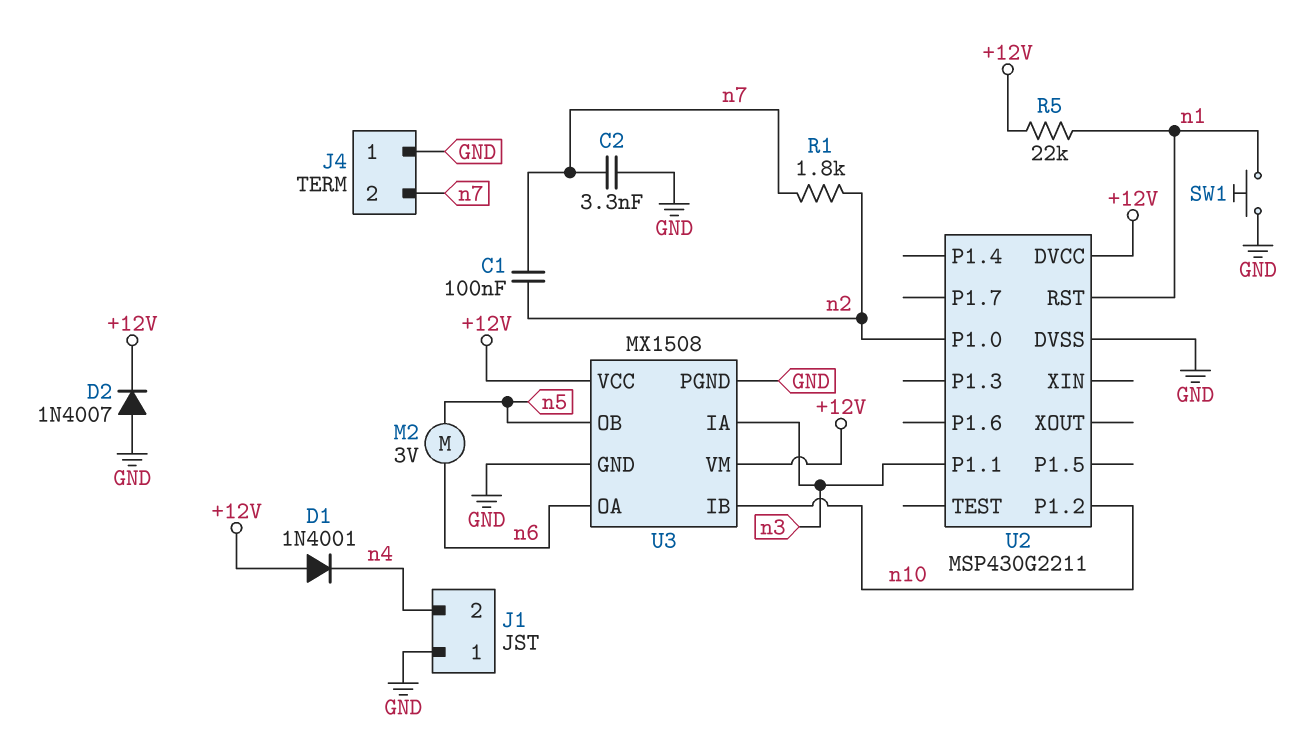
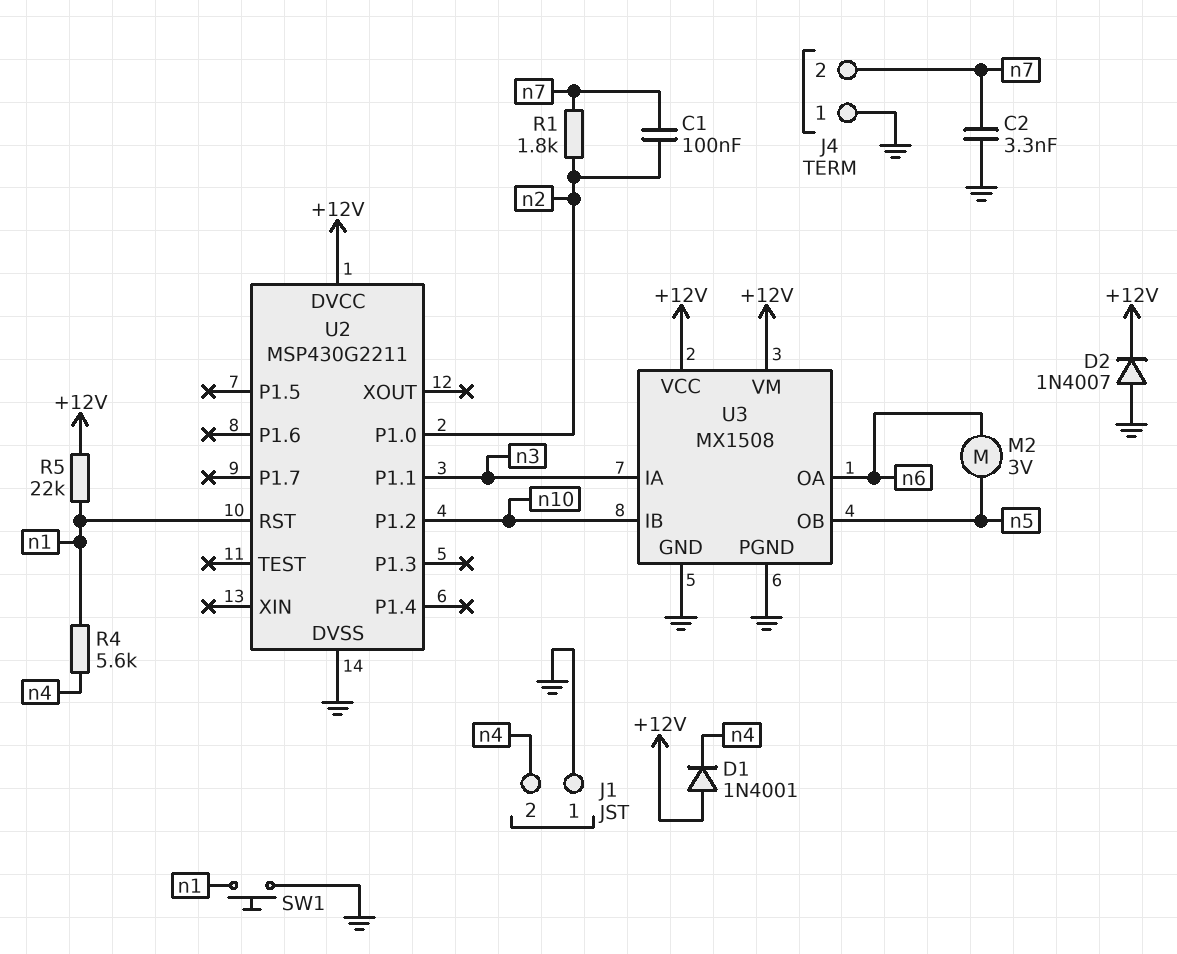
R4: none -> 5.6k (n1, n4)

